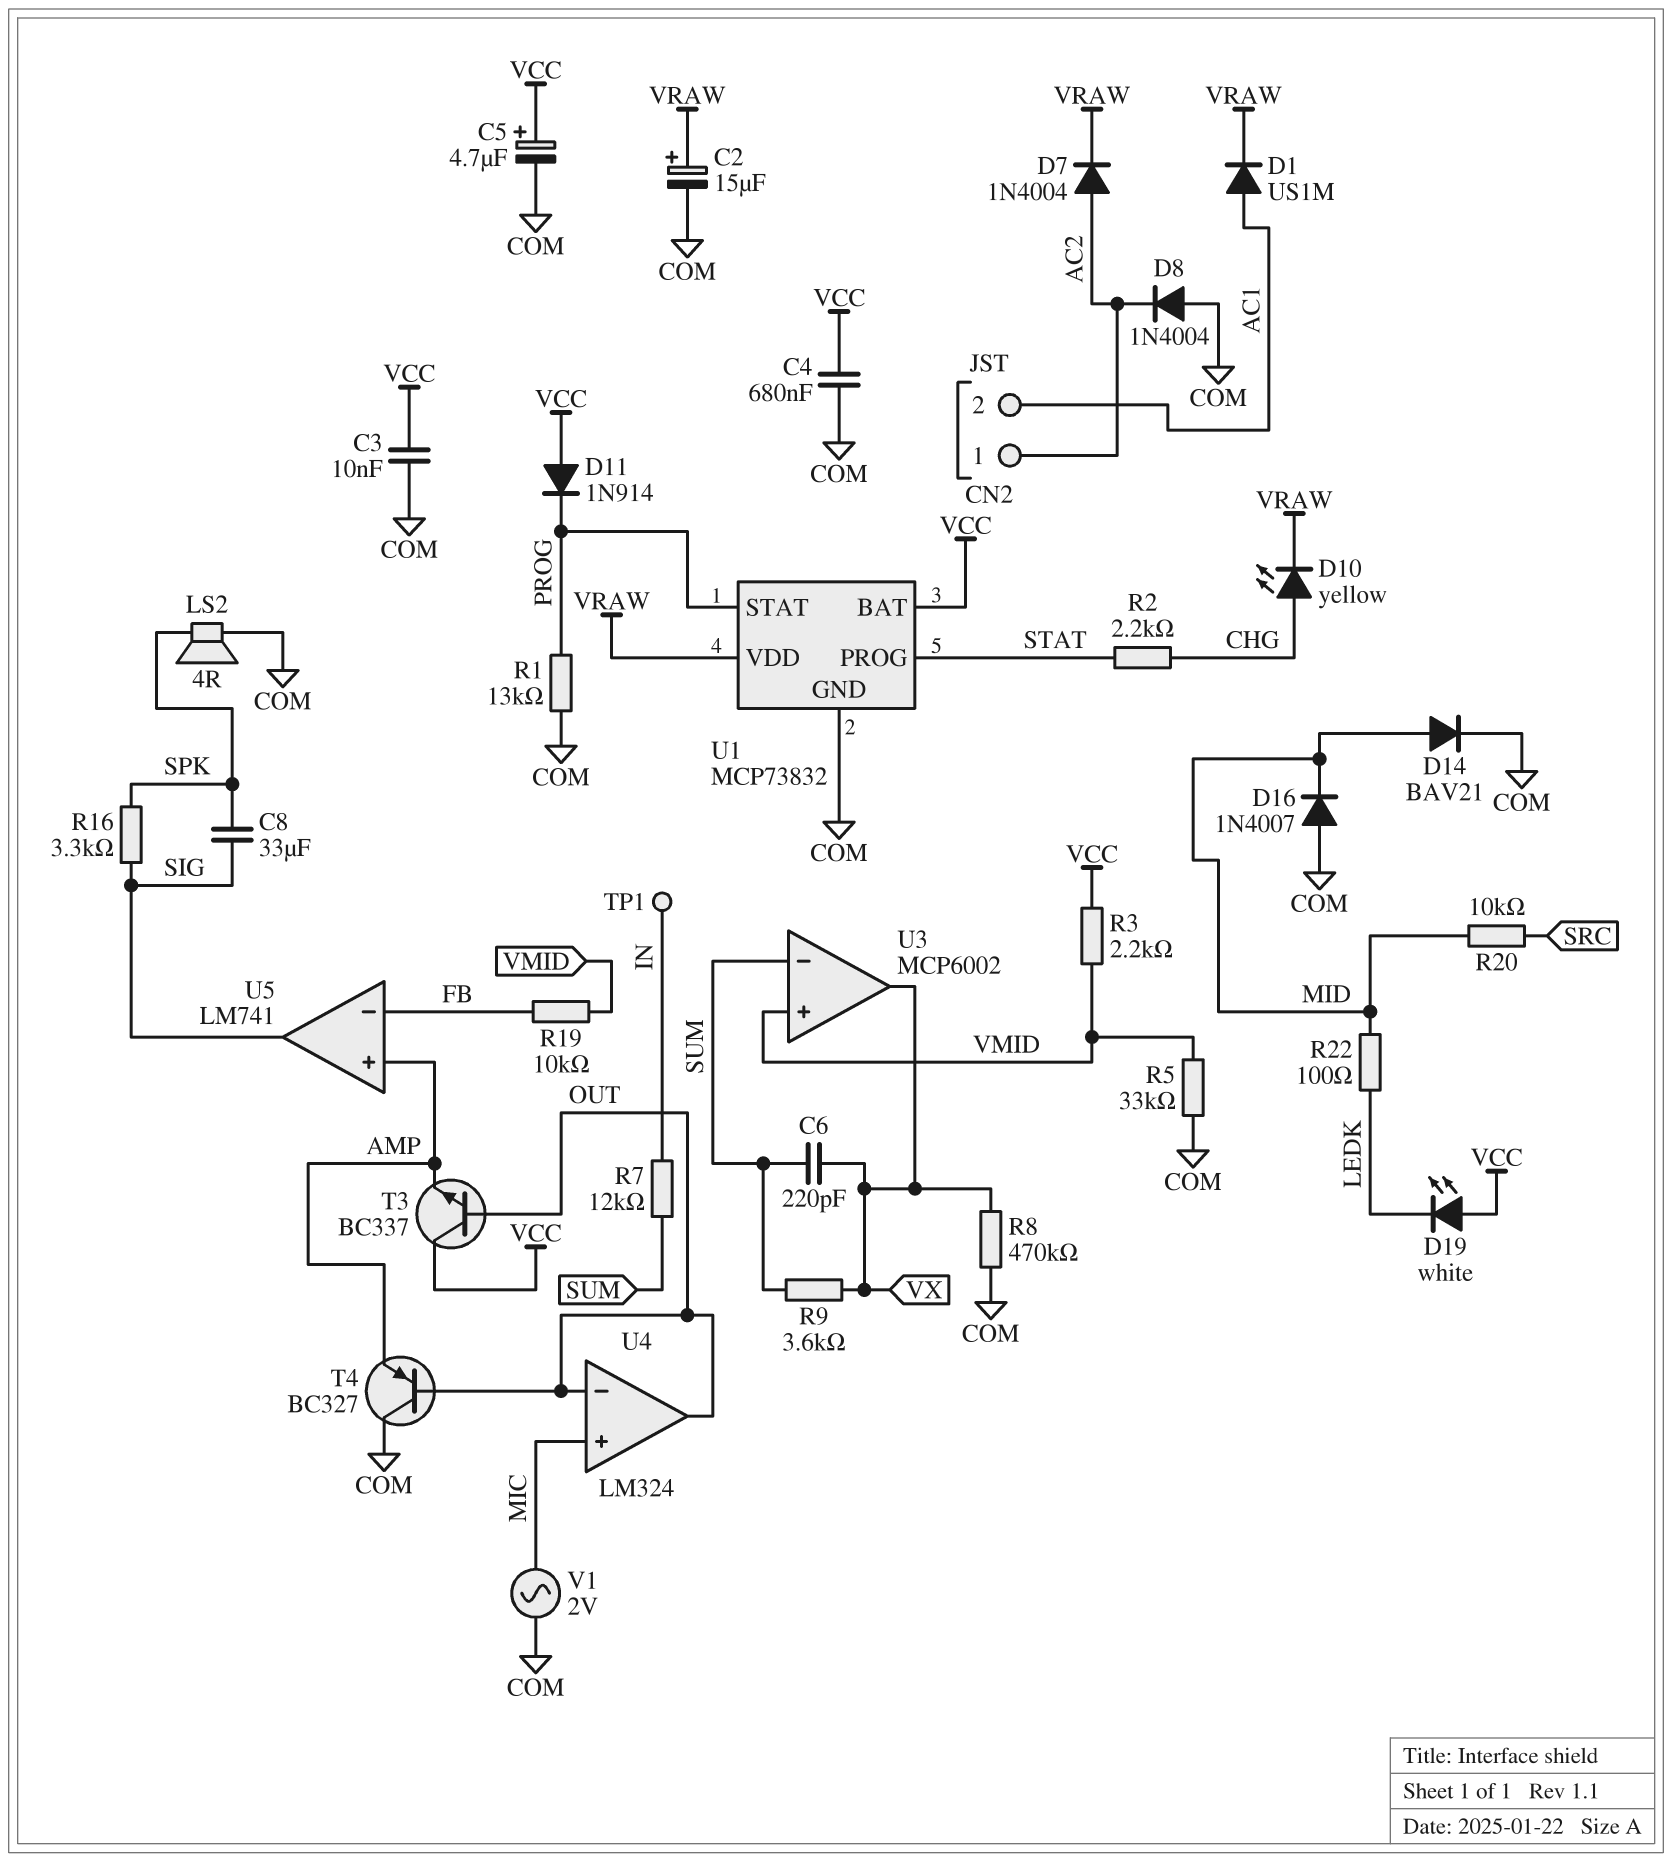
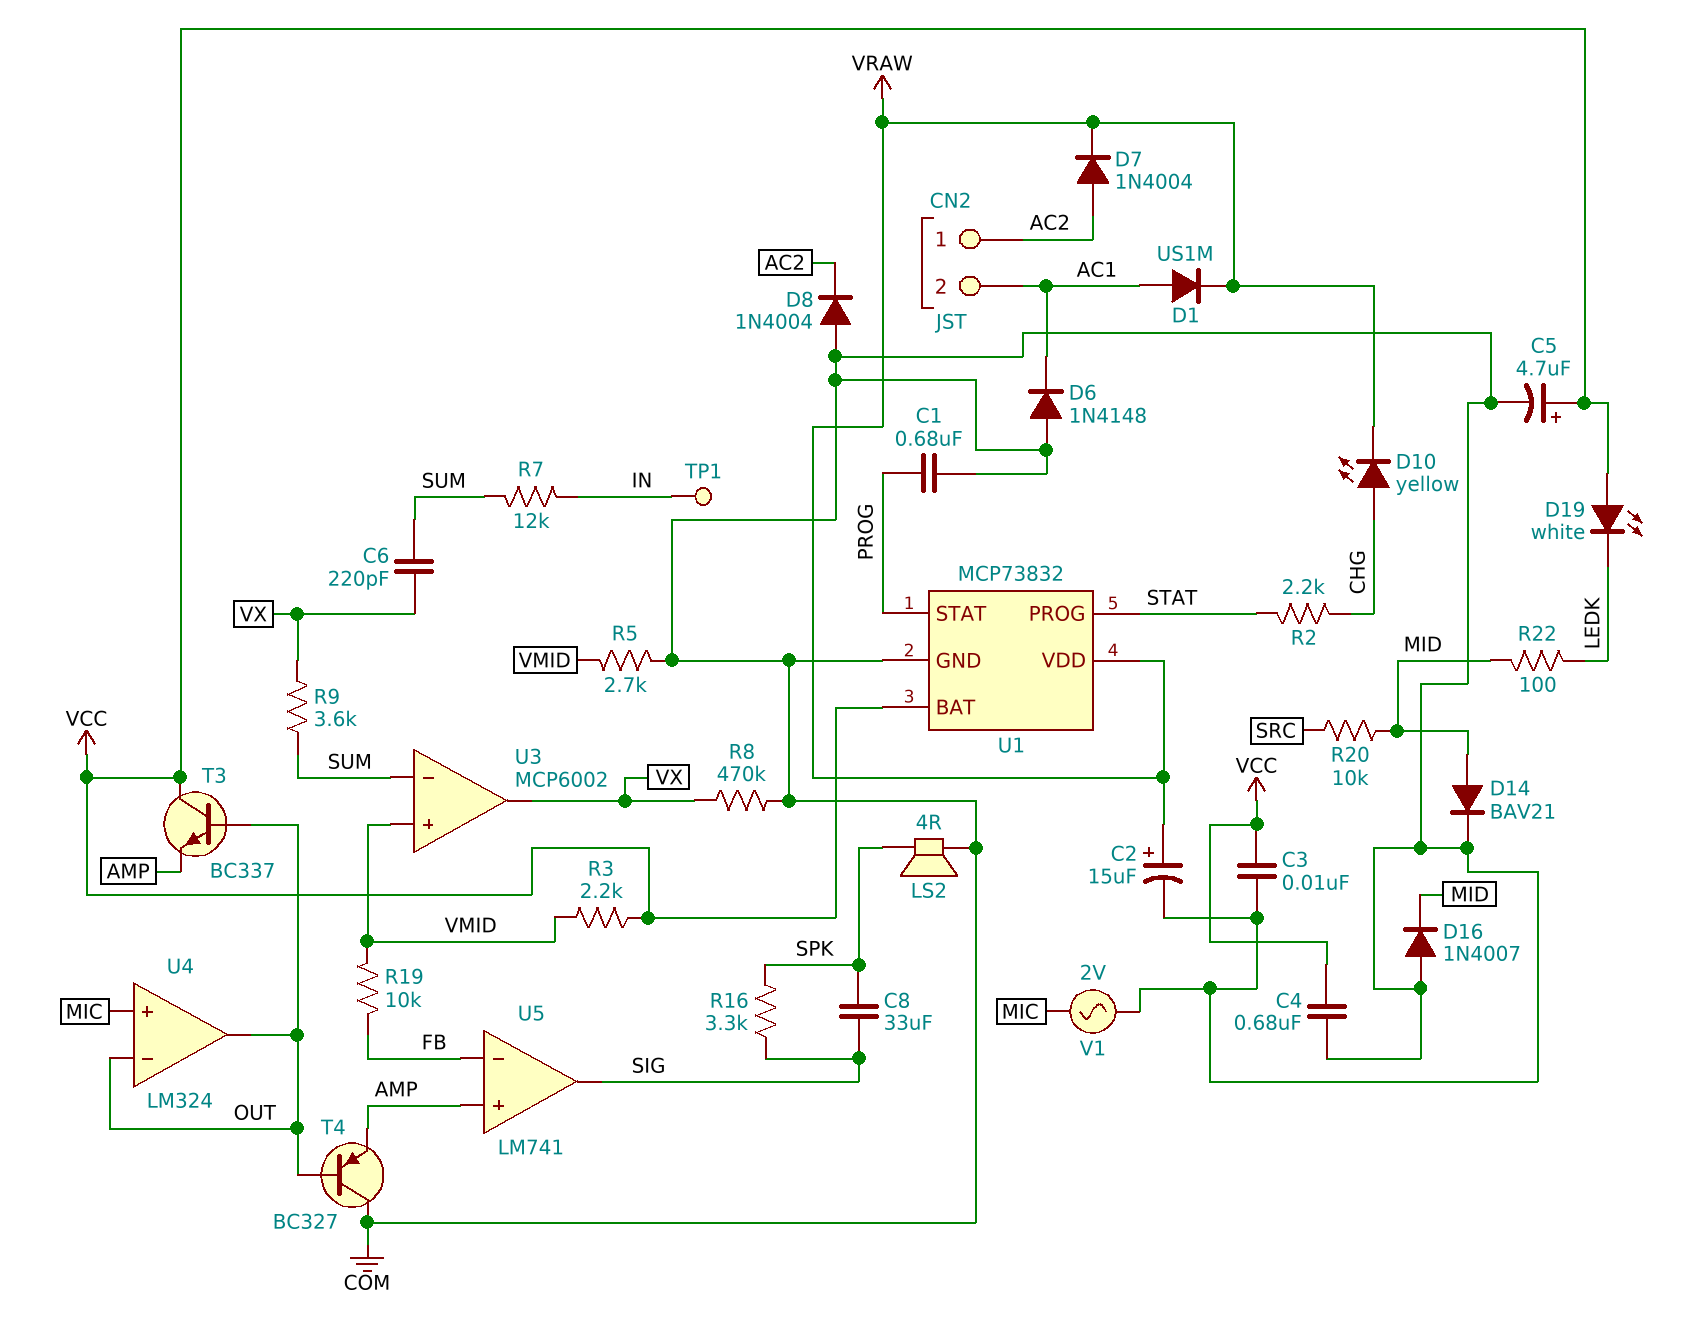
C1: none -> 680nF (COM, PROG)
D6: none -> diode 1N4148 (A COM, K AC1)
D11: diode 1N914 (A VCC, K PROG) -> none
R1: 13k (COM, PROG) -> none
R5: 33k (COM, VMID) -> 2.7k (COM, VMID)

